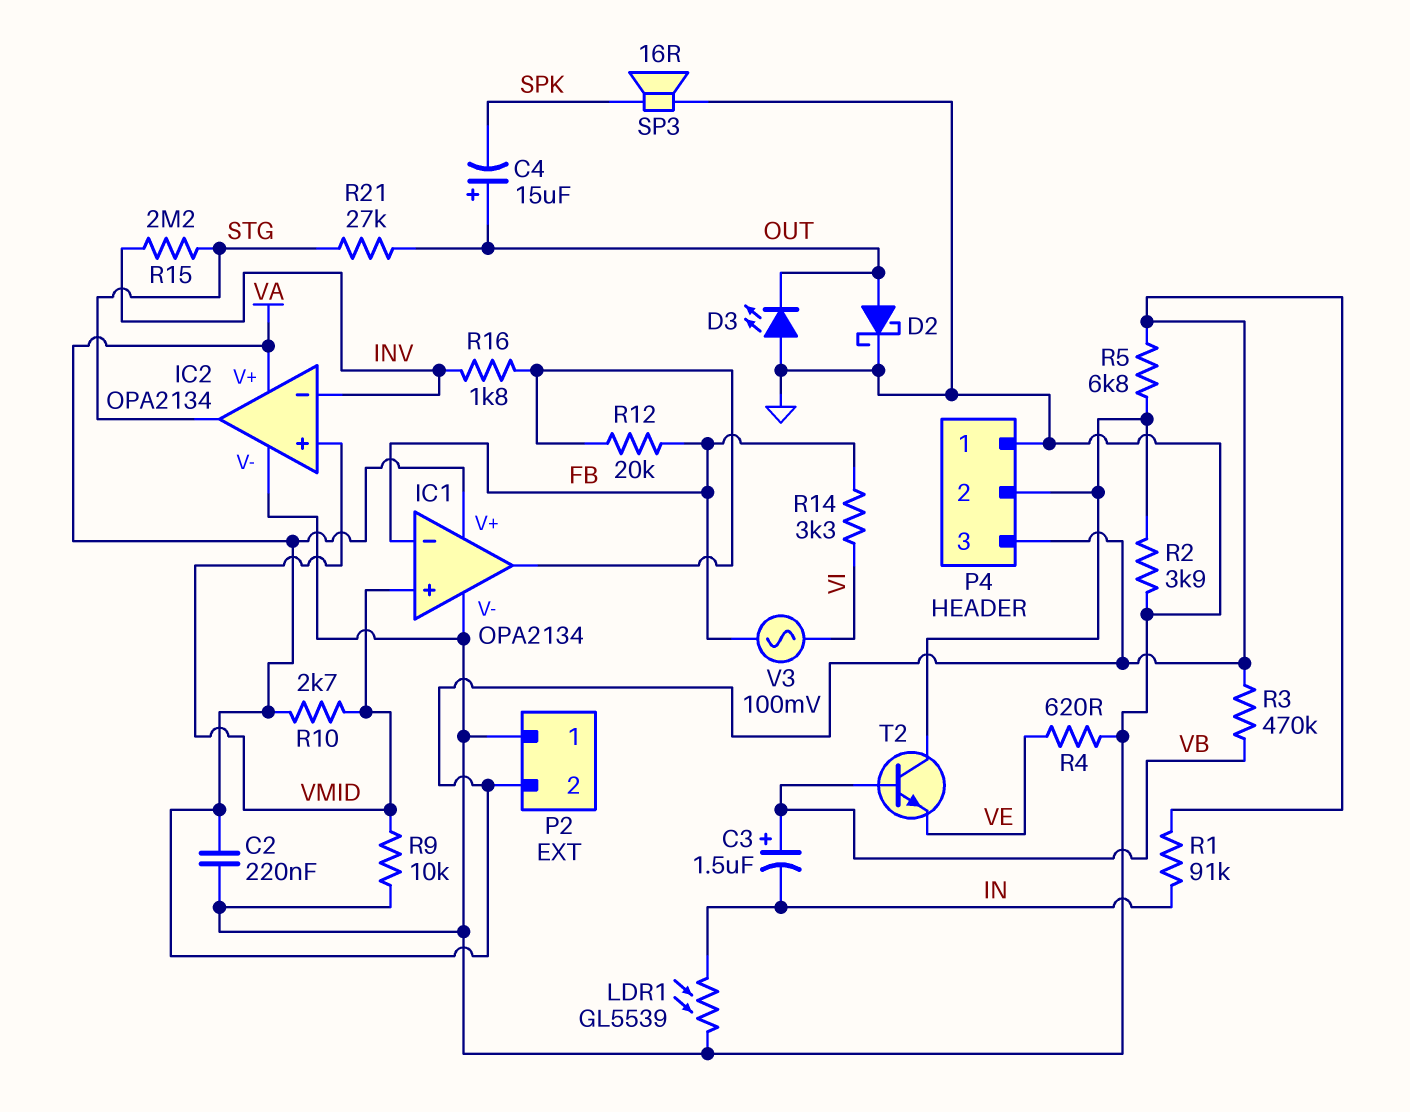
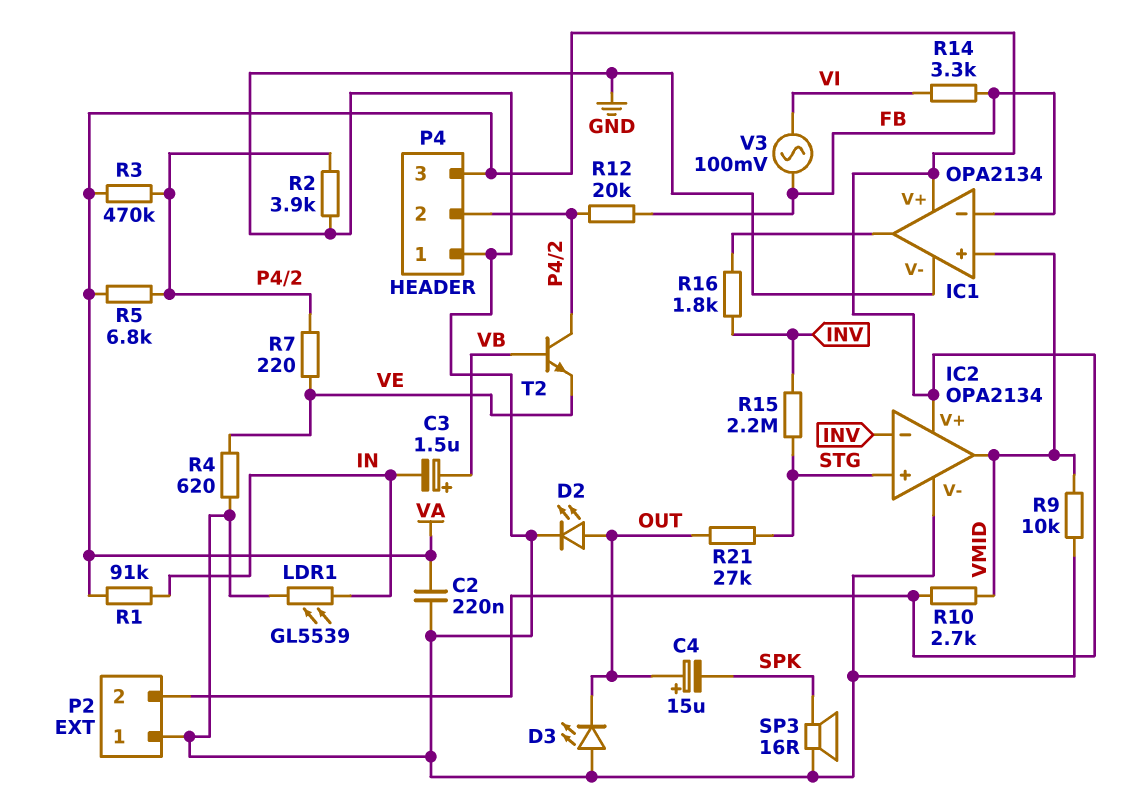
D2: schottky (A OUT, K GND) -> LED (A OUT, K GND)
IC2 pin in+: VMID -> STG
IC2 pin out: STG -> VMID
R3: 470k (VA, VB) -> 470k (P4/2, VA)
R7: none -> 220 (P4/2, VE)
R12: 20k (FB, IC1/out) -> 20k (FB, P4/2)

